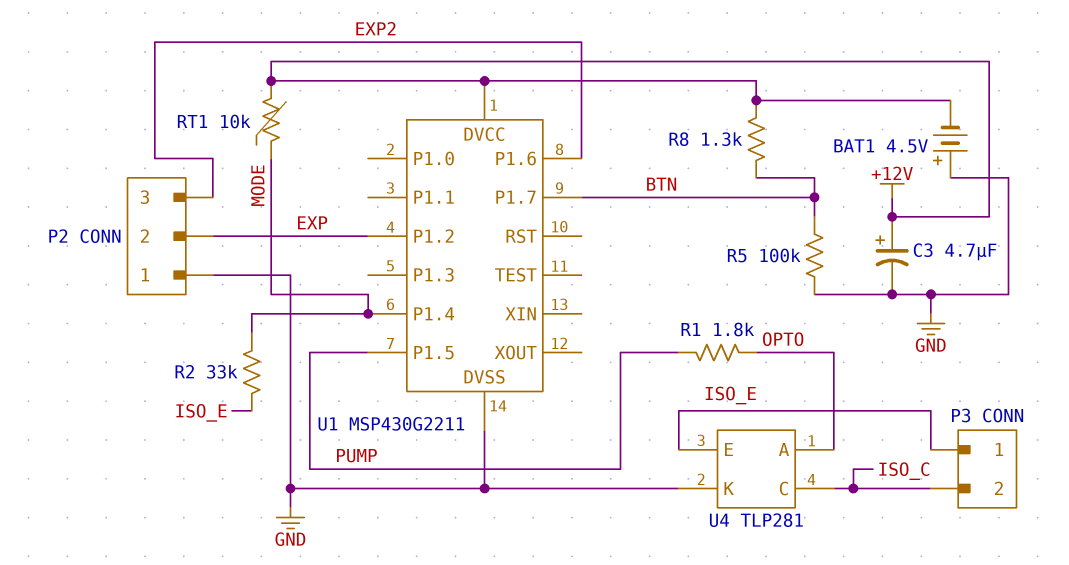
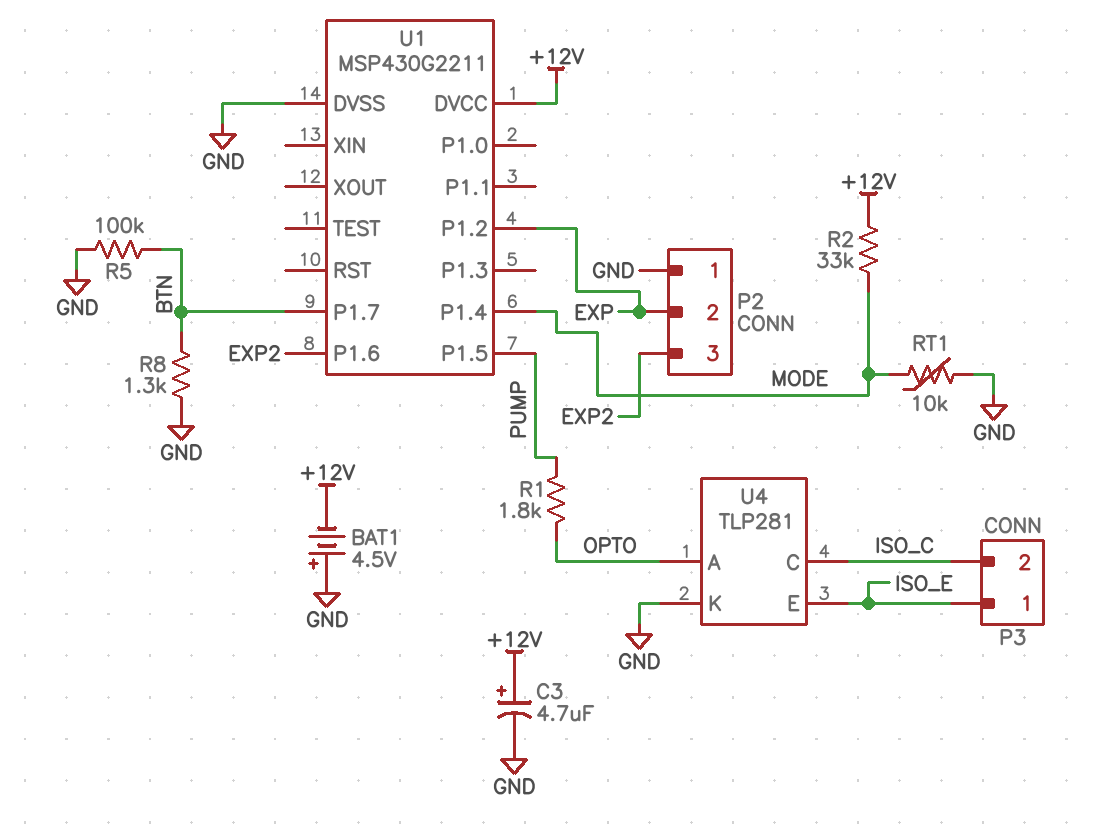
R2: 33k (ISO_E, MODE) -> 33k (+12V, MODE)
R8: 1.3k (+12V, BTN) -> 1.3k (BTN, GND)
RT1: 10k (+12V, MODE) -> 10k (GND, MODE)

